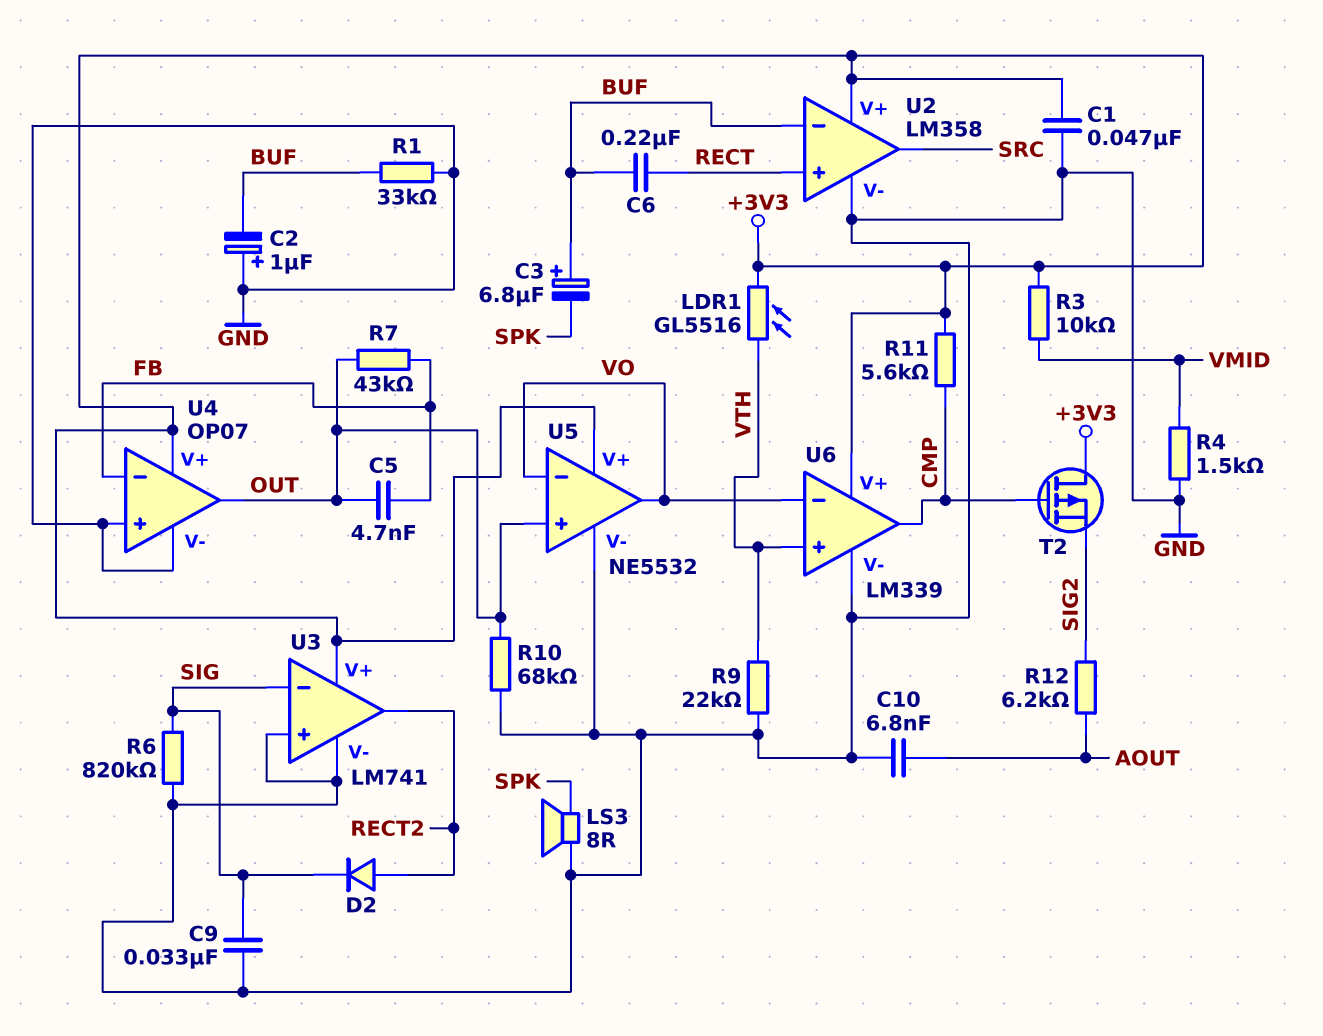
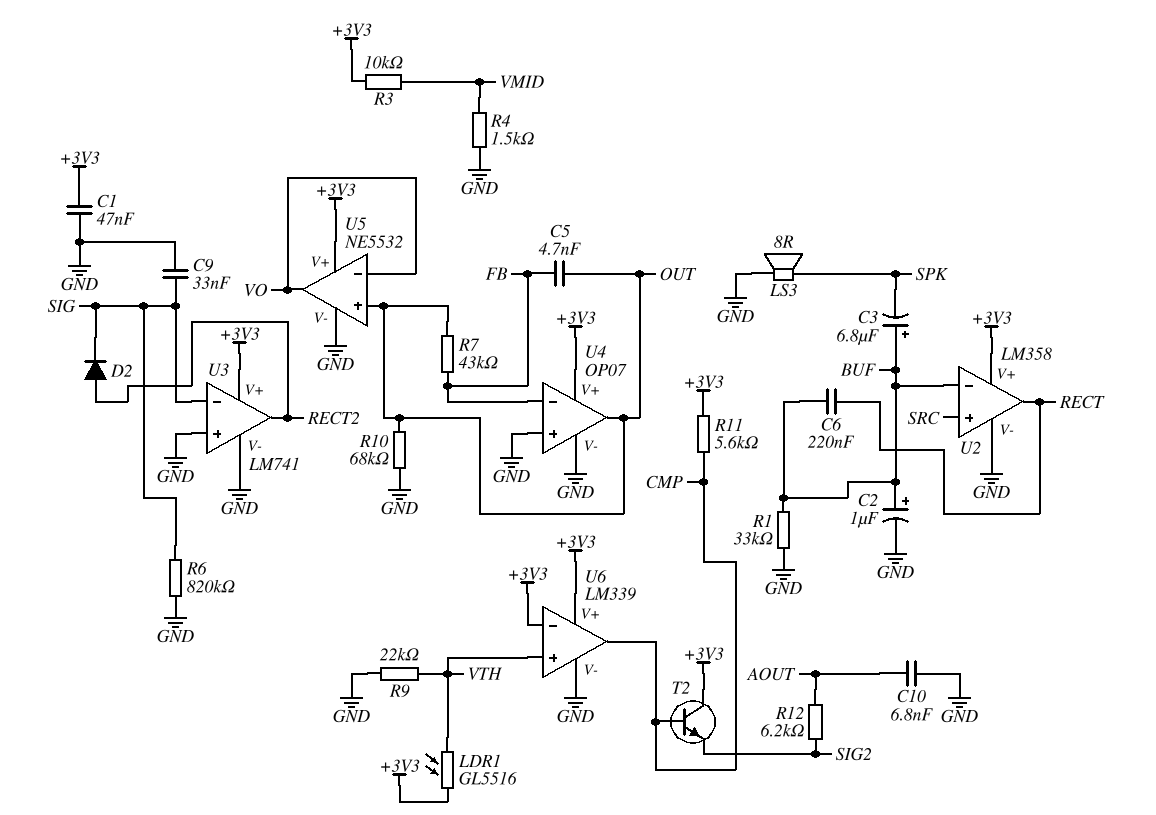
C2: 1uF (plus GND, minus BUF) -> 1uF (plus BUF, minus GND)
T2: PMOS (G CMP, D +3V3, S SIG2) -> NPN (B CMP, C +3V3, E SIG2)
U2 pin in+: RECT -> SRC
U2 pin out: SRC -> RECT
U6 pin in-: VO -> +3V3

